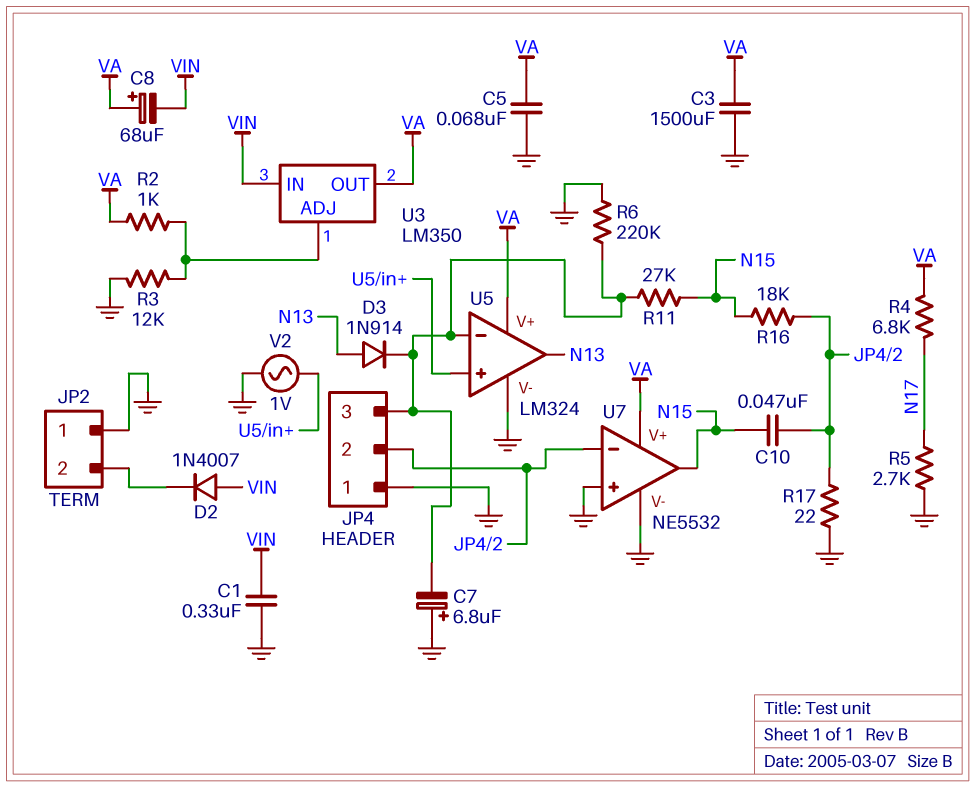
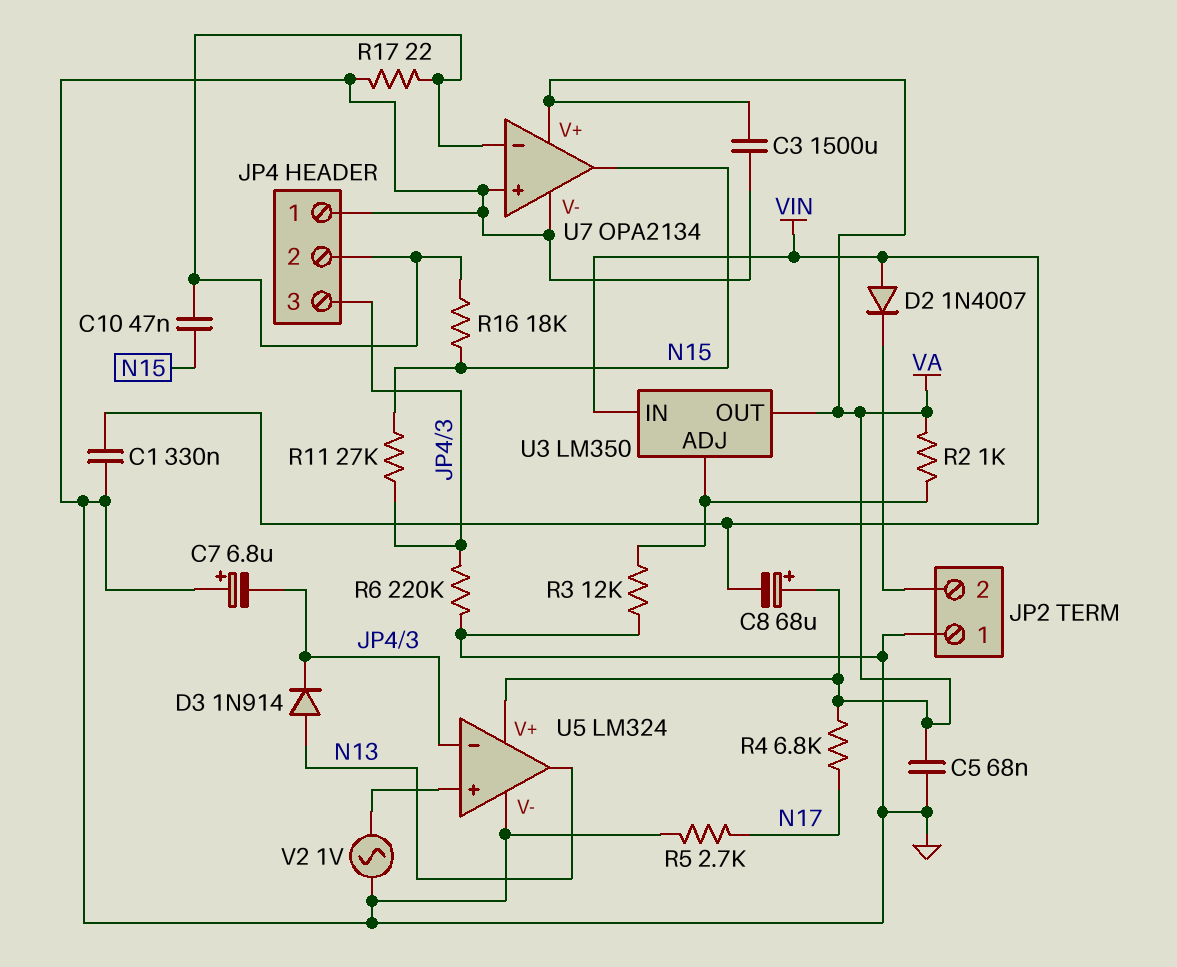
U7: NE5532 -> OPA2134

